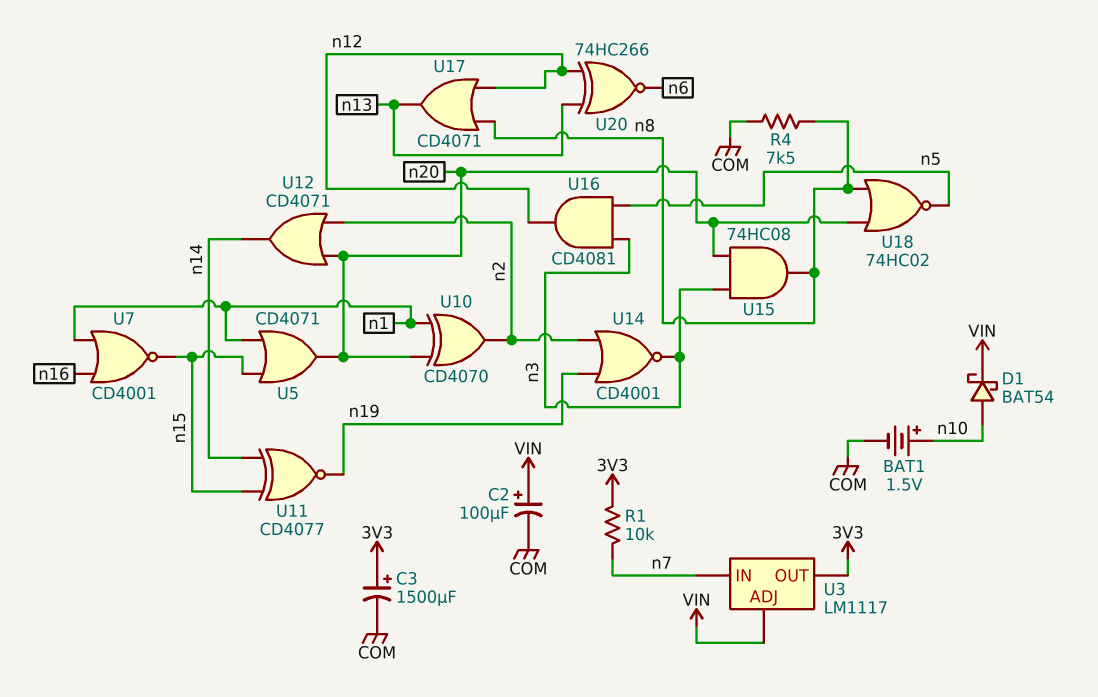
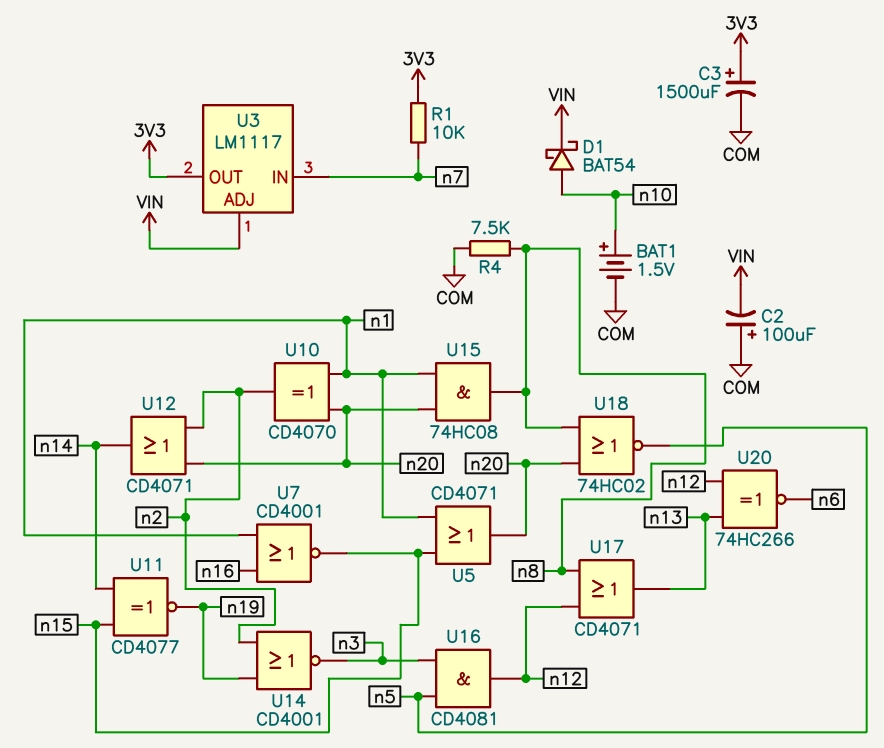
C2: 100uF (plus VIN, minus COM) -> 100uF (plus COM, minus VIN)
U15: AND 74HC08 (in n3, in n20, out n8) -> AND 74HC08 (in n1, in n20, out n8)

